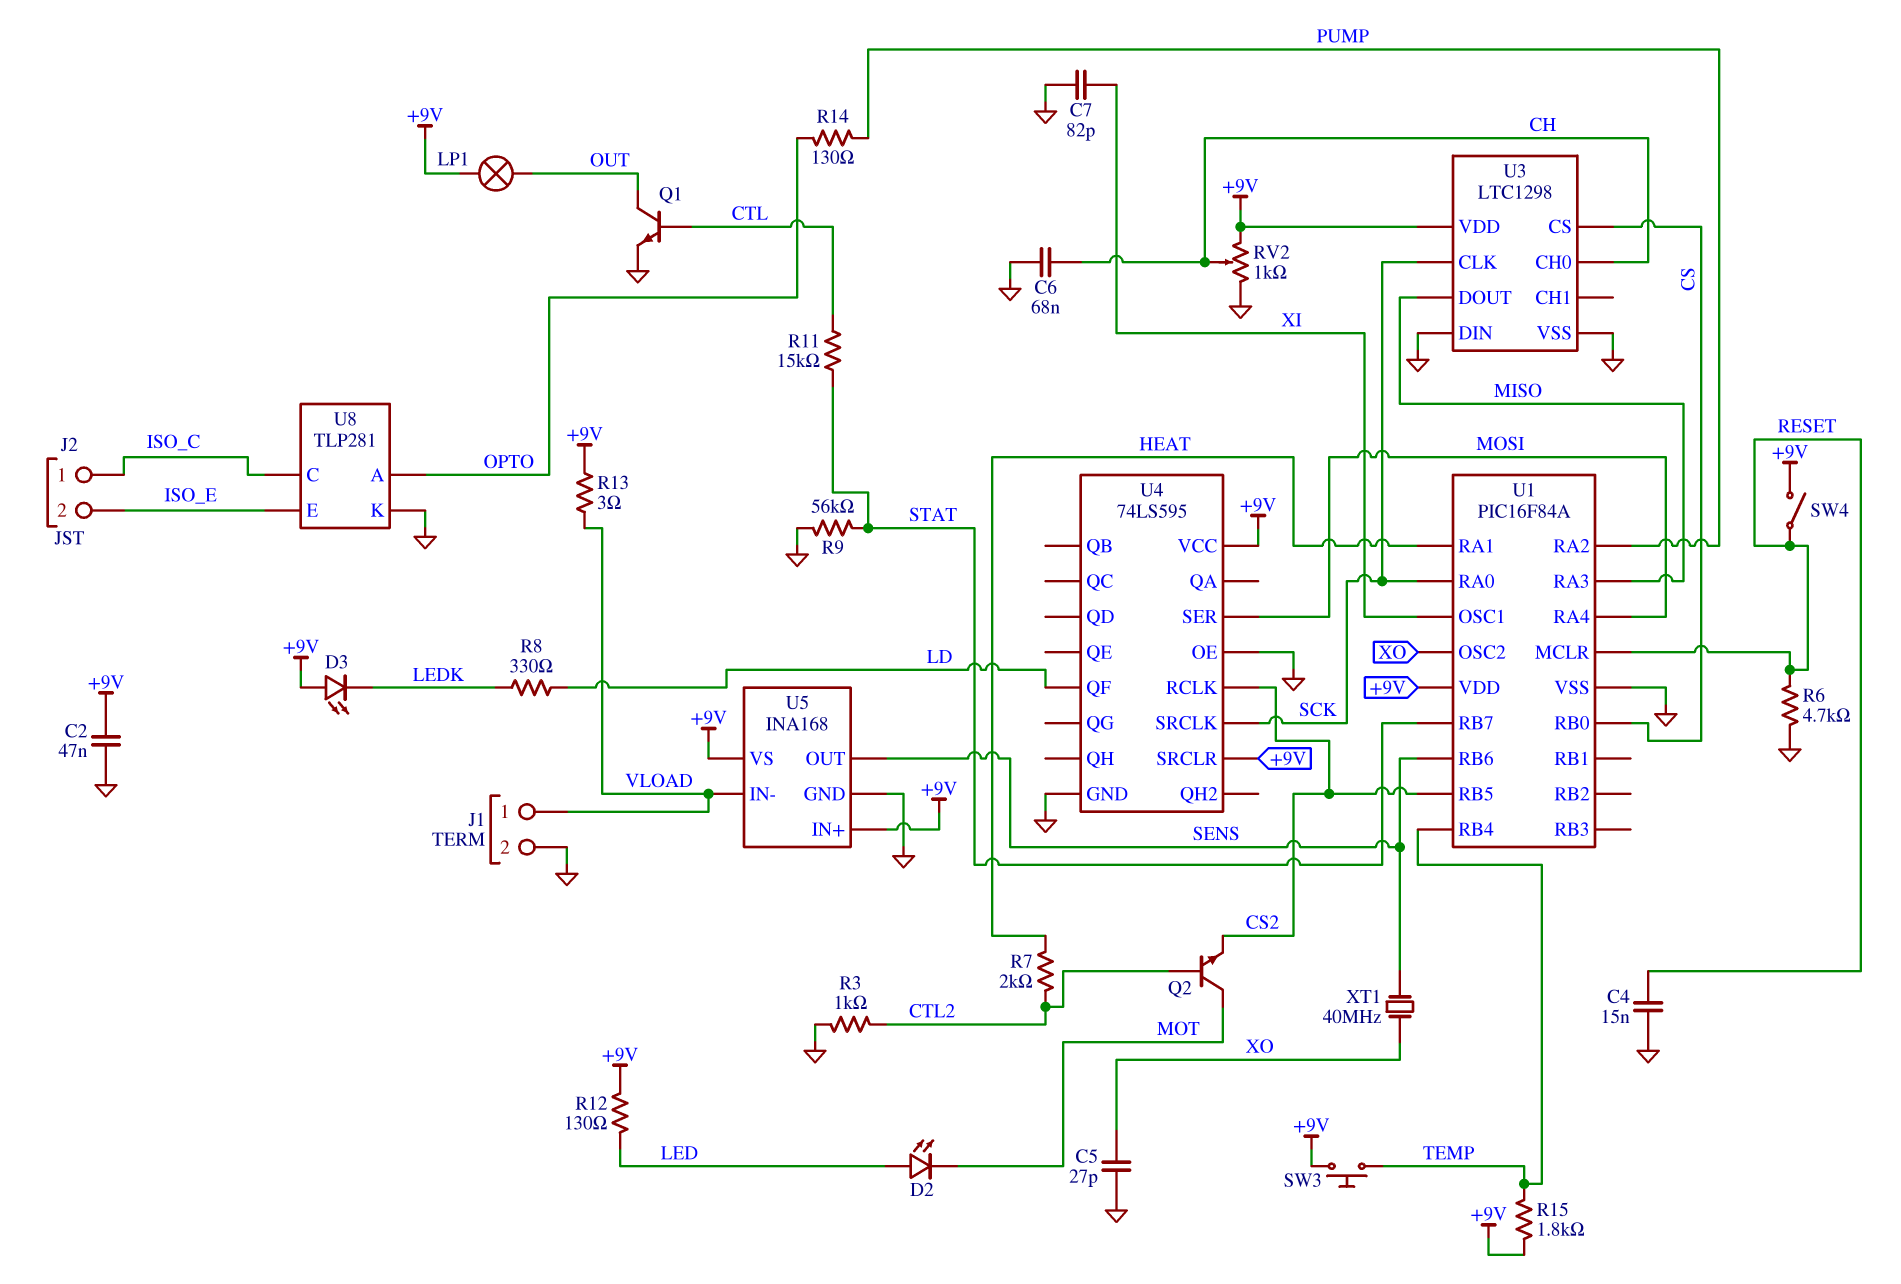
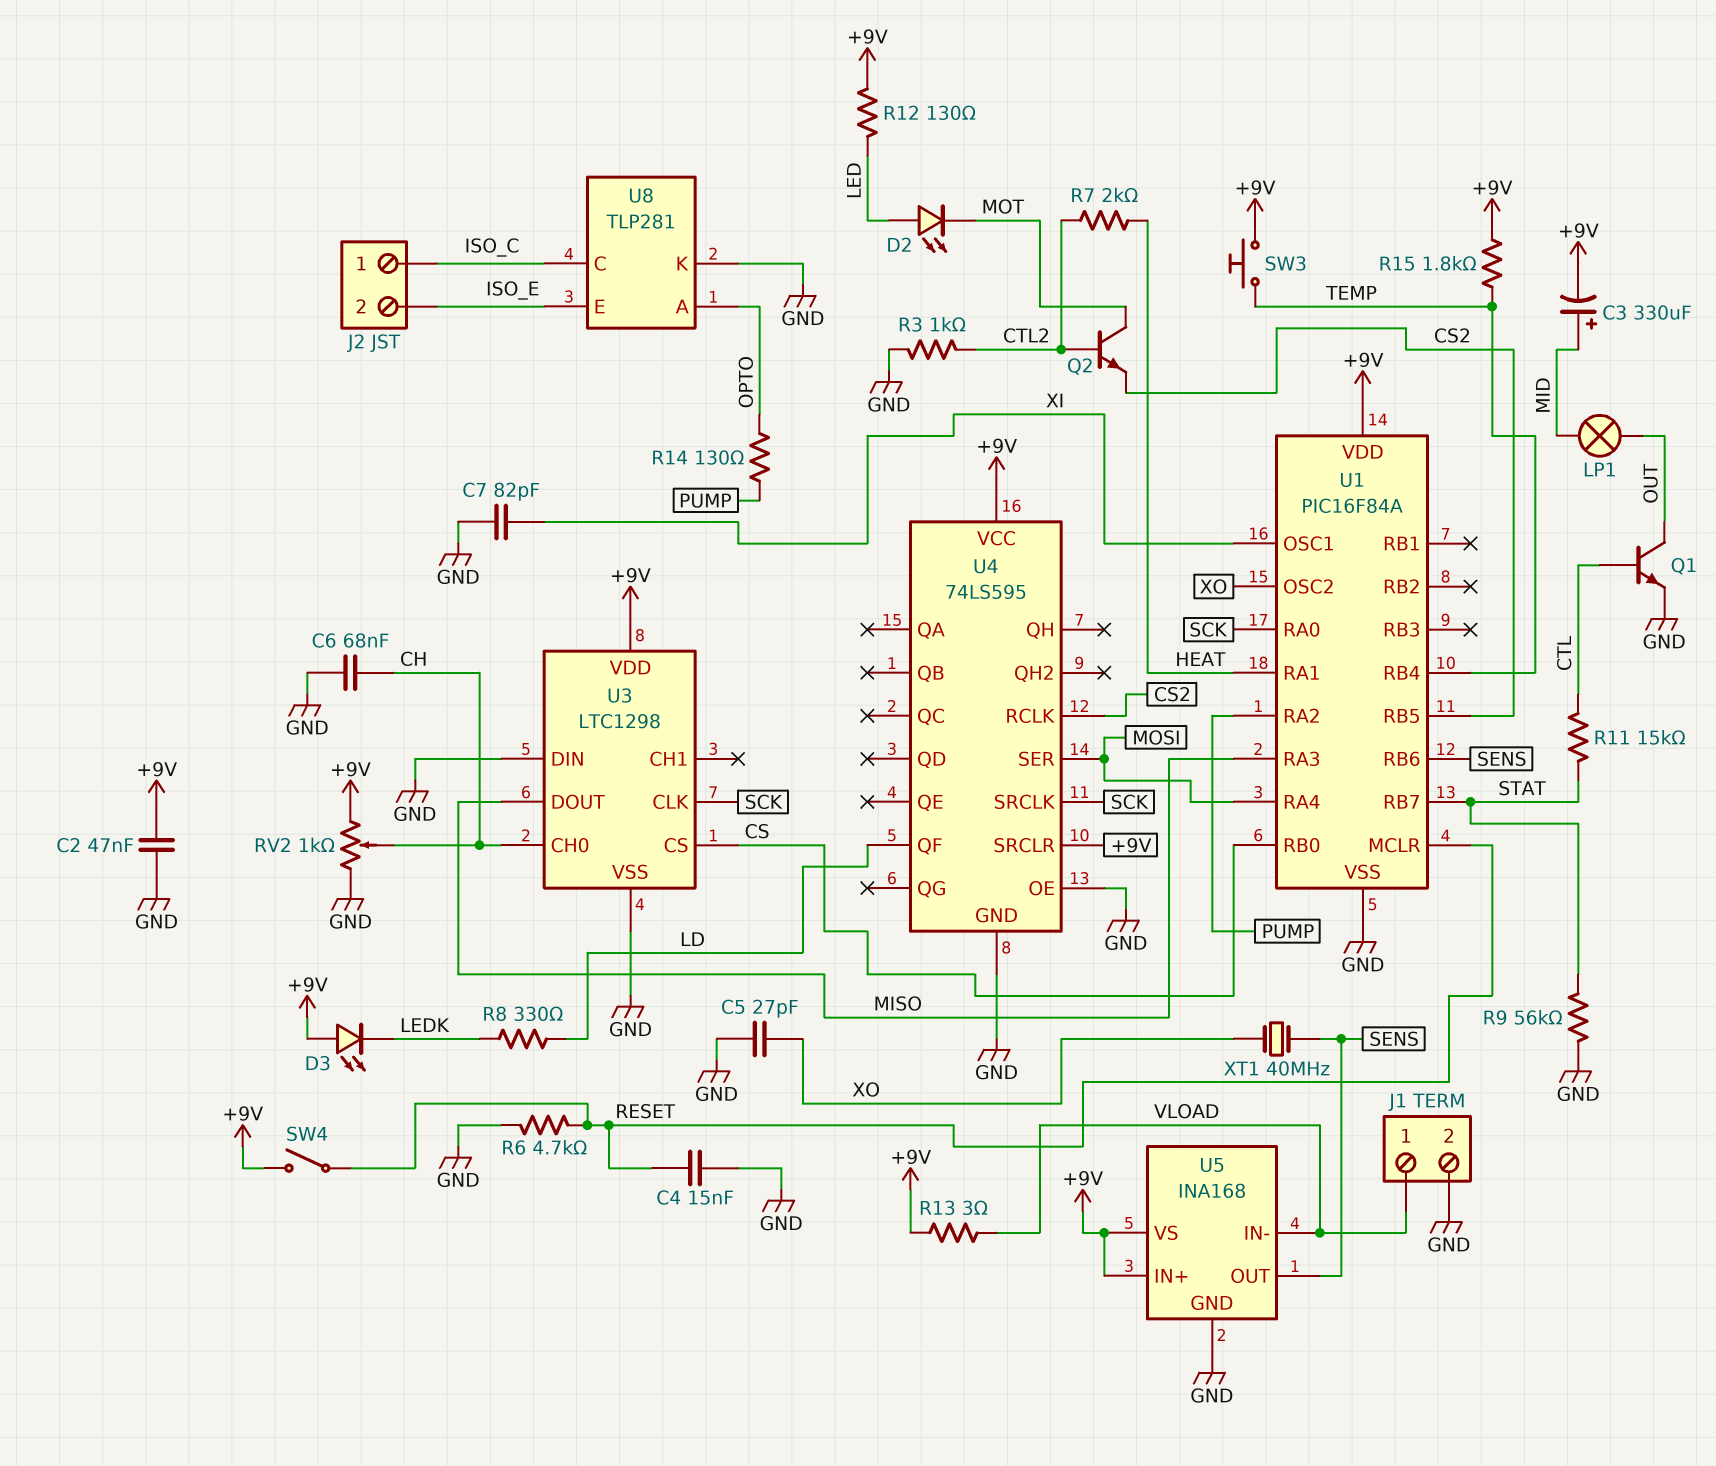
C3: none -> 330uF (plus MID, minus +9V)
LP1: lamp (+9V, OUT) -> lamp (MID, OUT)

